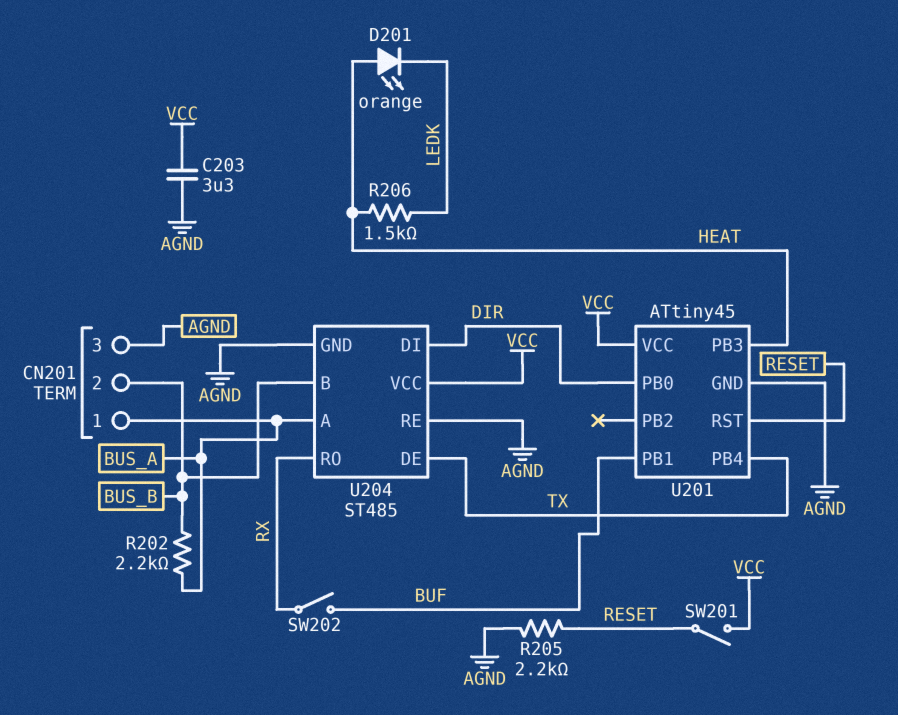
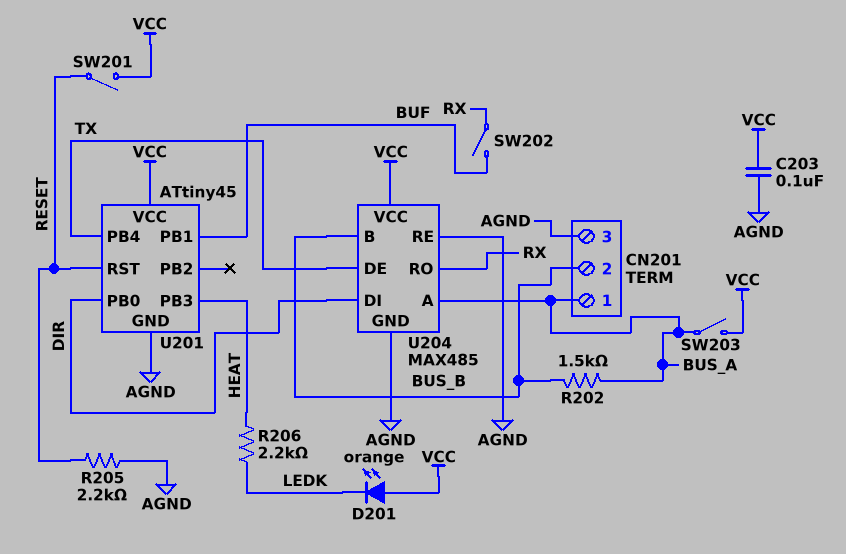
C203: 3.3uF (AGND, VCC) -> 100nF (AGND, VCC)
D201: LED orange (A HEAT, K LEDK) -> LED orange (A VCC, K LEDK)
R202: 2.2k (BUS_A, BUS_B) -> 1.5k (BUS_A, BUS_B)
R206: 1.5k (HEAT, LEDK) -> 2.2k (HEAT, LEDK)
SW203: none -> switch (BUS_A, VCC)
U204: ST485 -> MAX485

